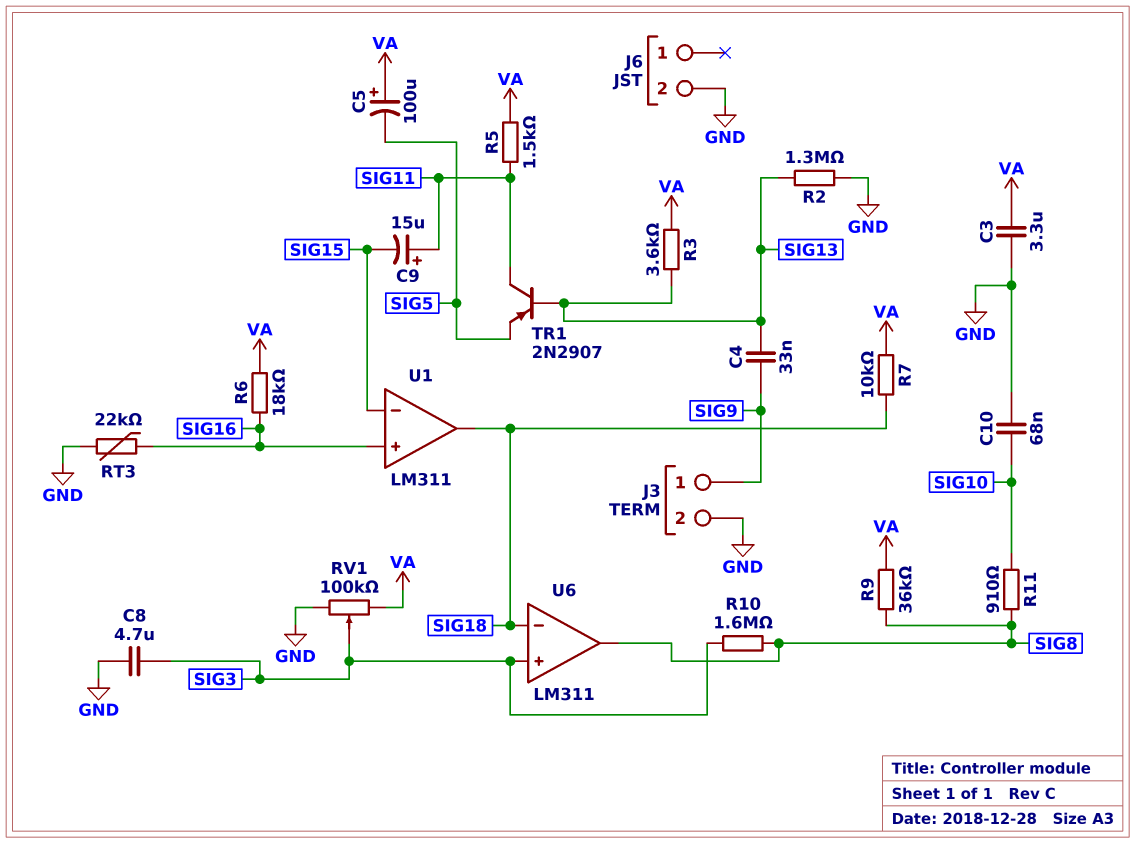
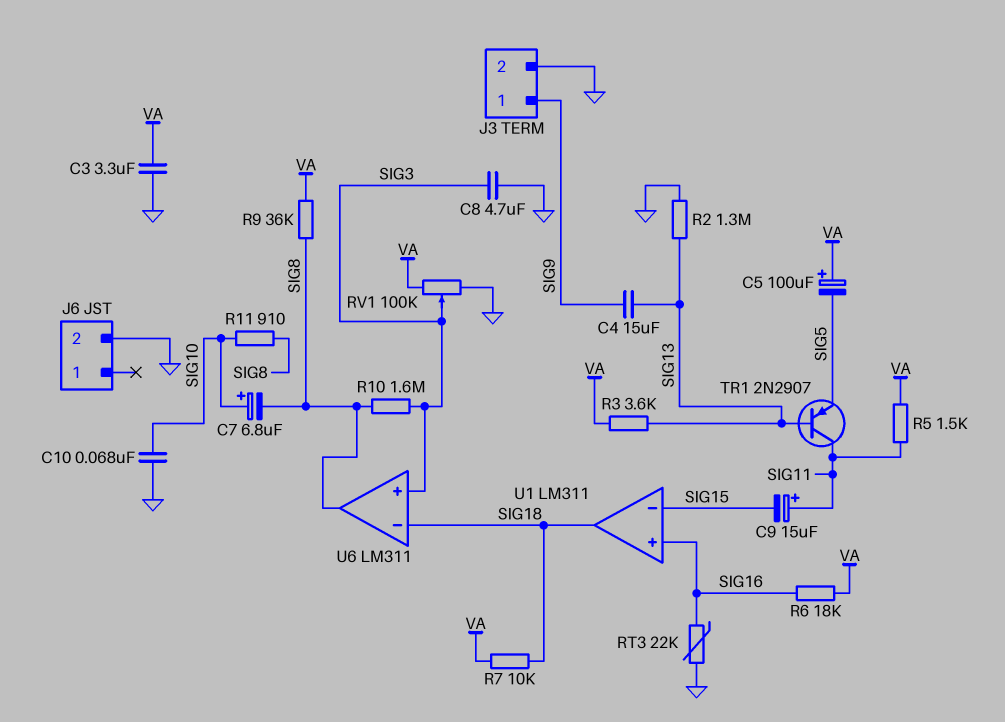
C4: 33nF (SIG9, SIG13) -> 15uF (SIG9, SIG13)
C7: none -> 6.8uF (plus SIG10, minus SIG8)

